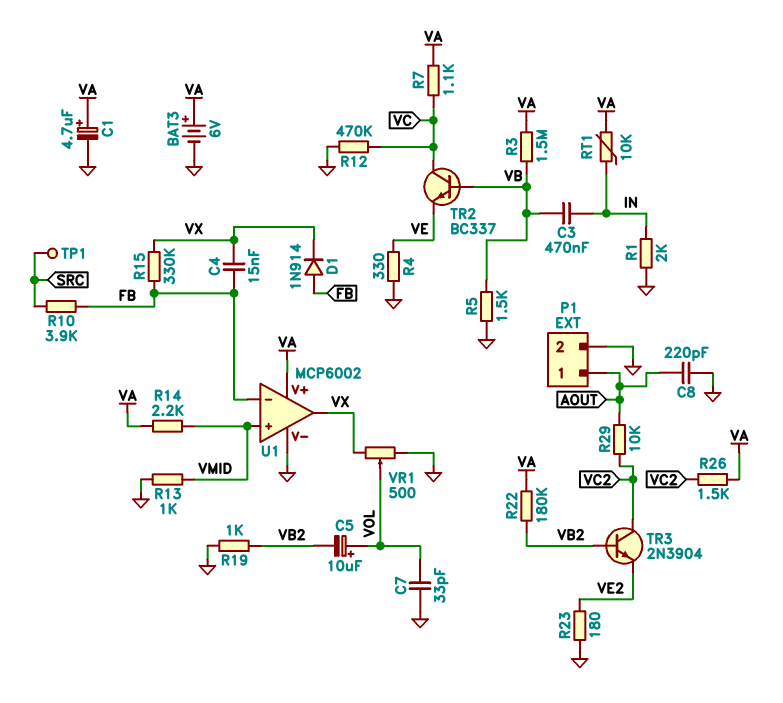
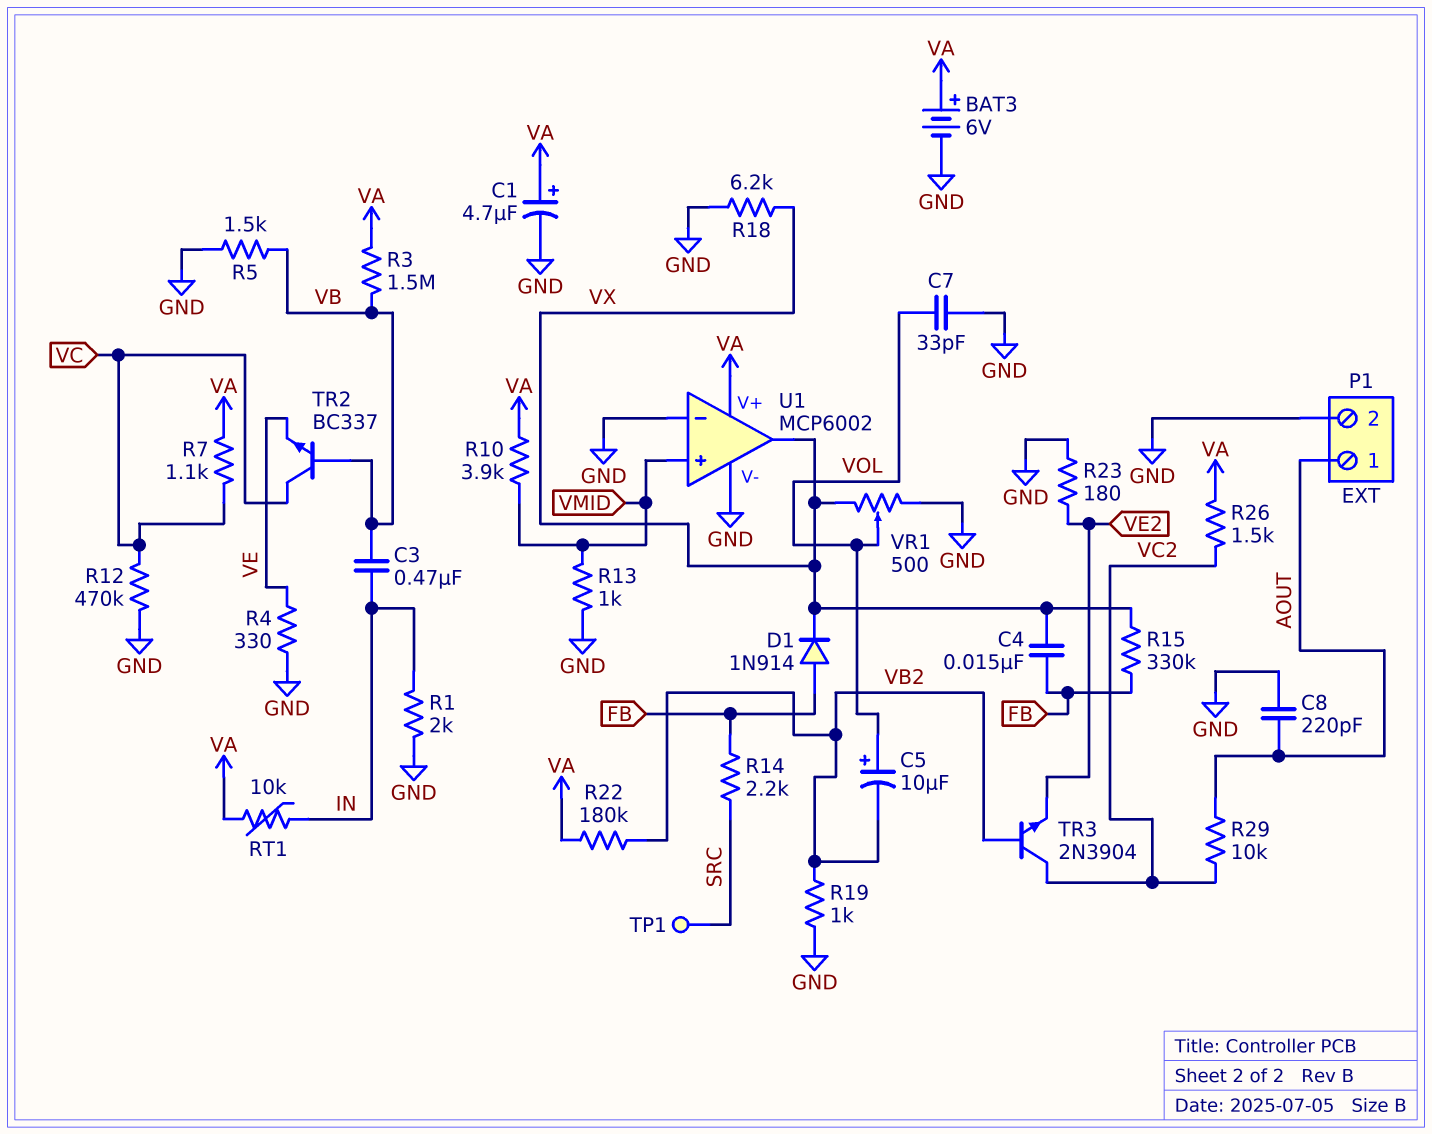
R10: 3.9k (FB, SRC) -> 3.9k (VA, VMID)
R14: 2.2k (VA, VMID) -> 2.2k (FB, SRC)
R18: none -> 6.2k (GND, VX)
U1 pin in-: FB -> GND

